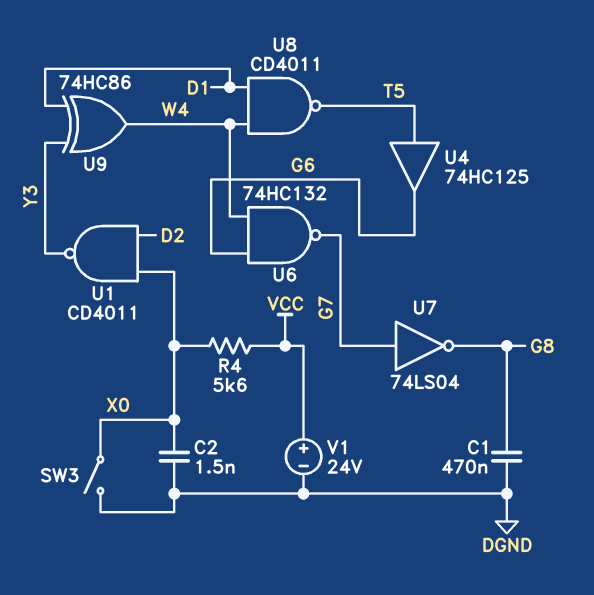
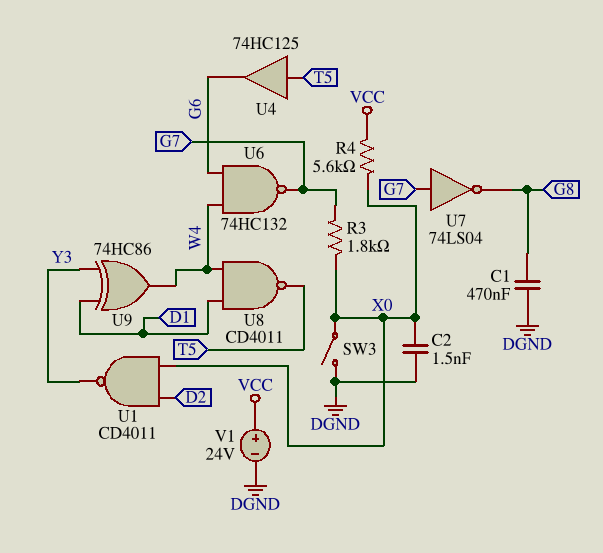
R3: none -> 1.8k (G7, X0)

